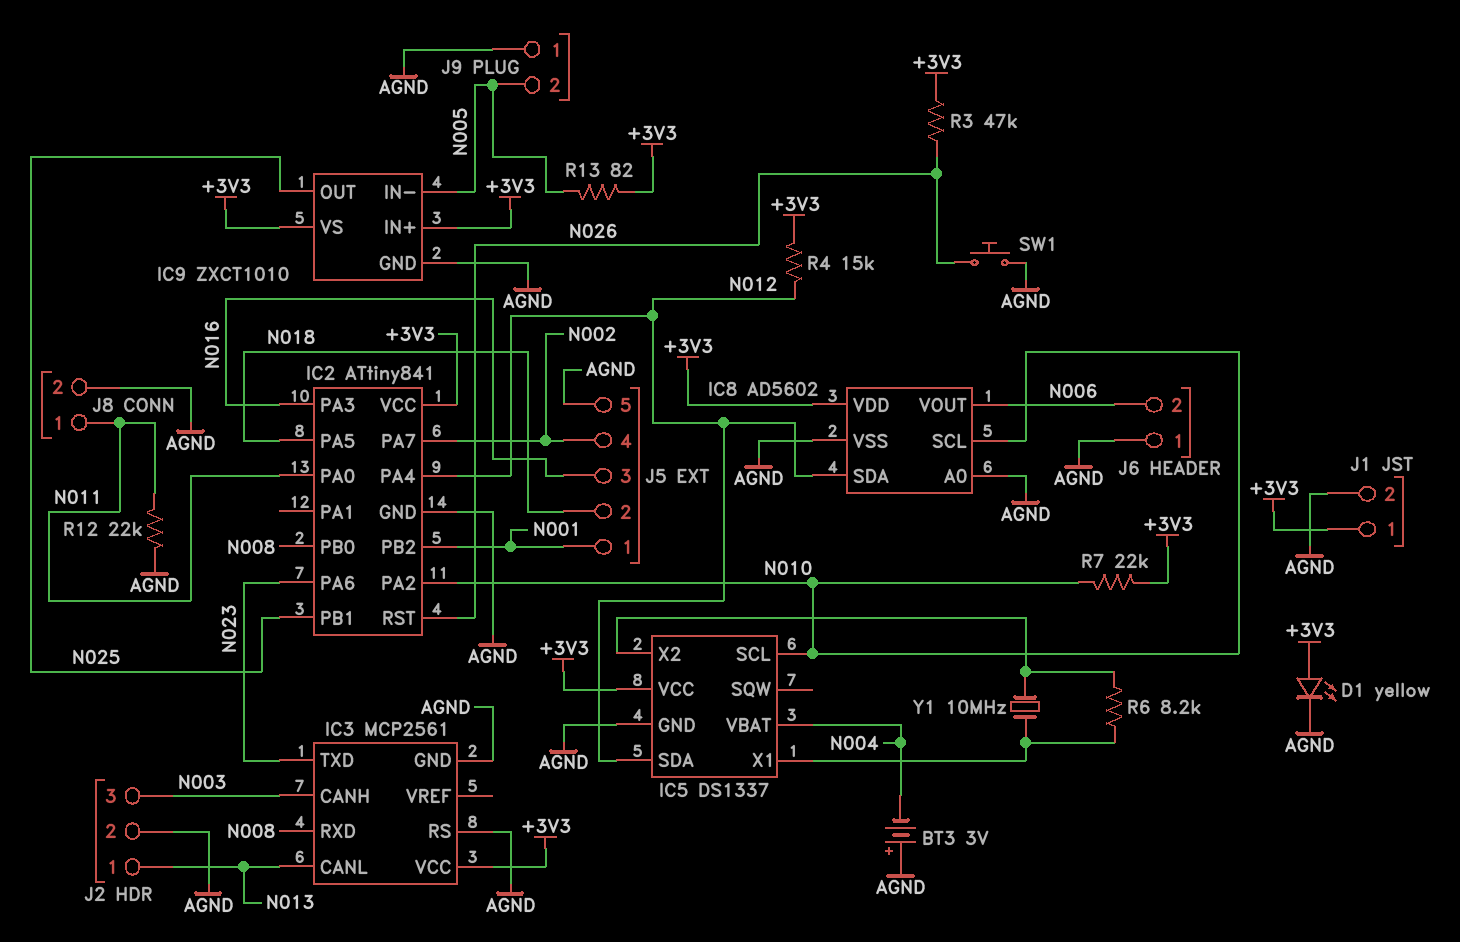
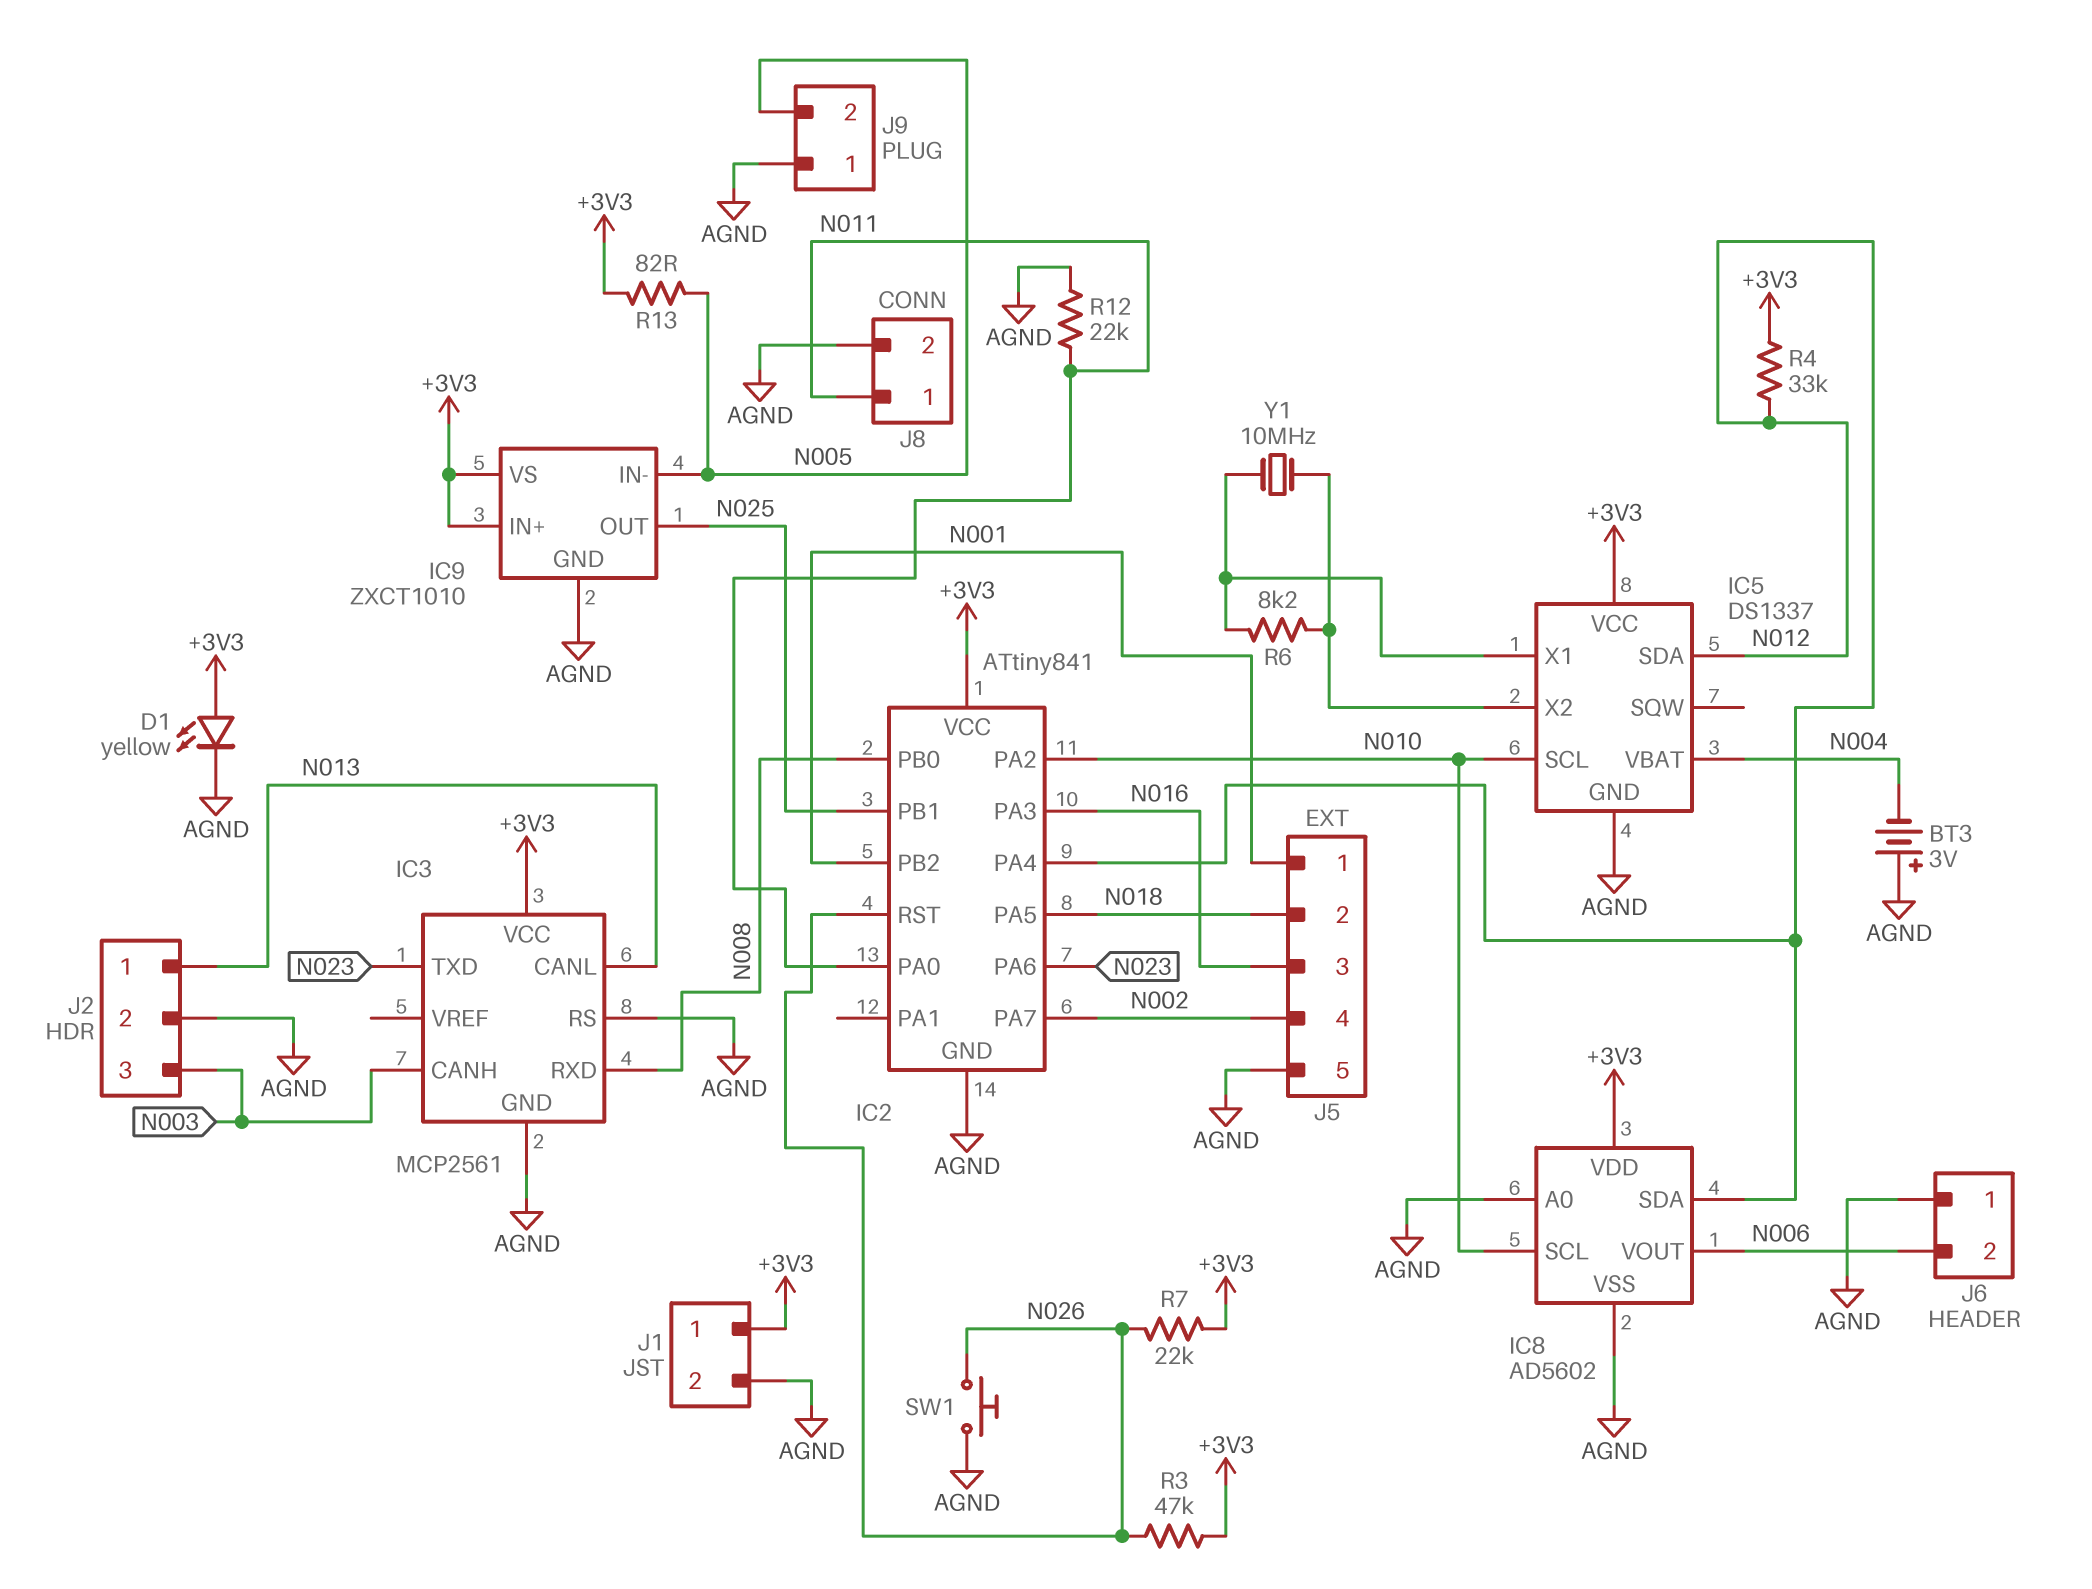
R4: 15k (+3V3, N012) -> 33k (+3V3, N012)
R7: 22k (+3V3, N010) -> 22k (+3V3, N026)

